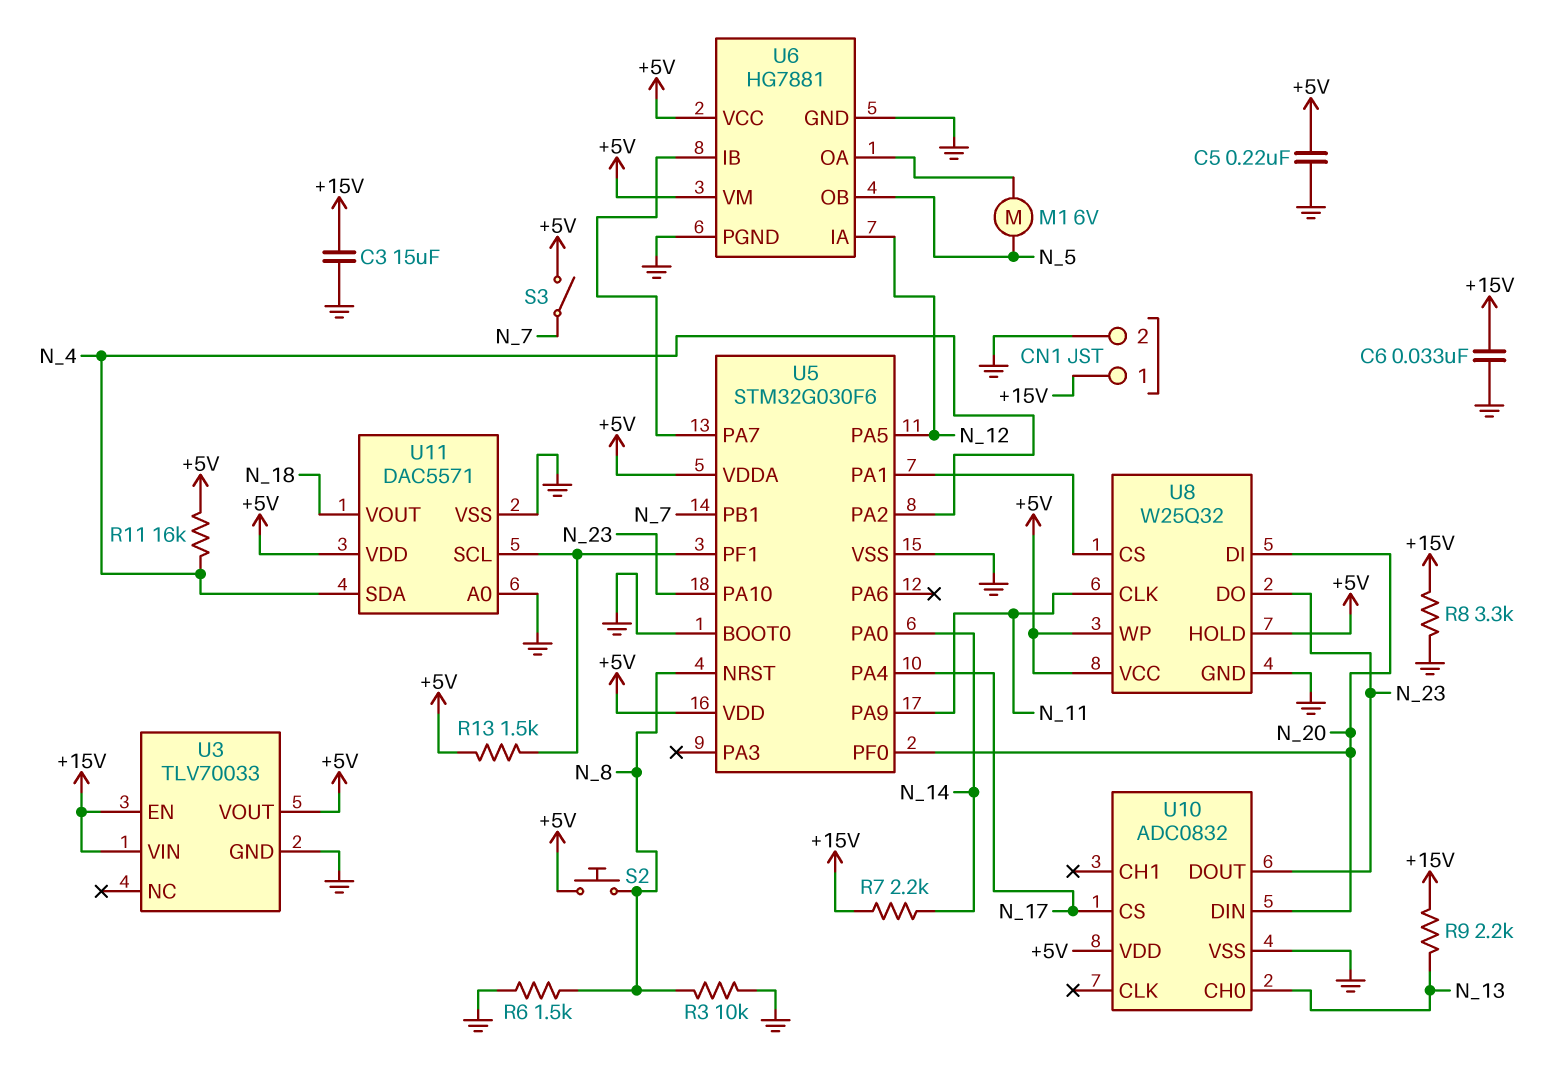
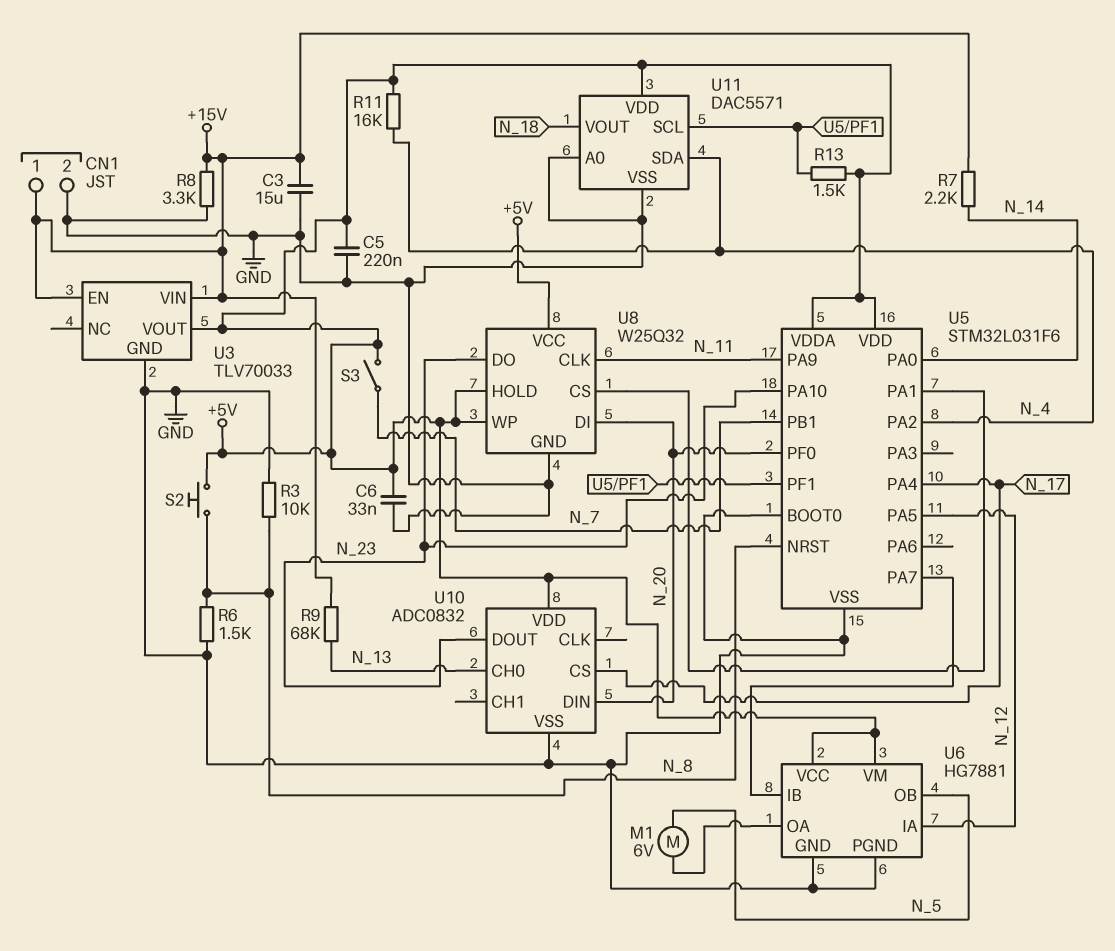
C6: 33nF (+15V, GND) -> 33nF (+5V, GND)
R9: 2.2k (+15V, N_13) -> 68k (+15V, N_13)
U5: STM32G030F6 -> STM32L031F6

